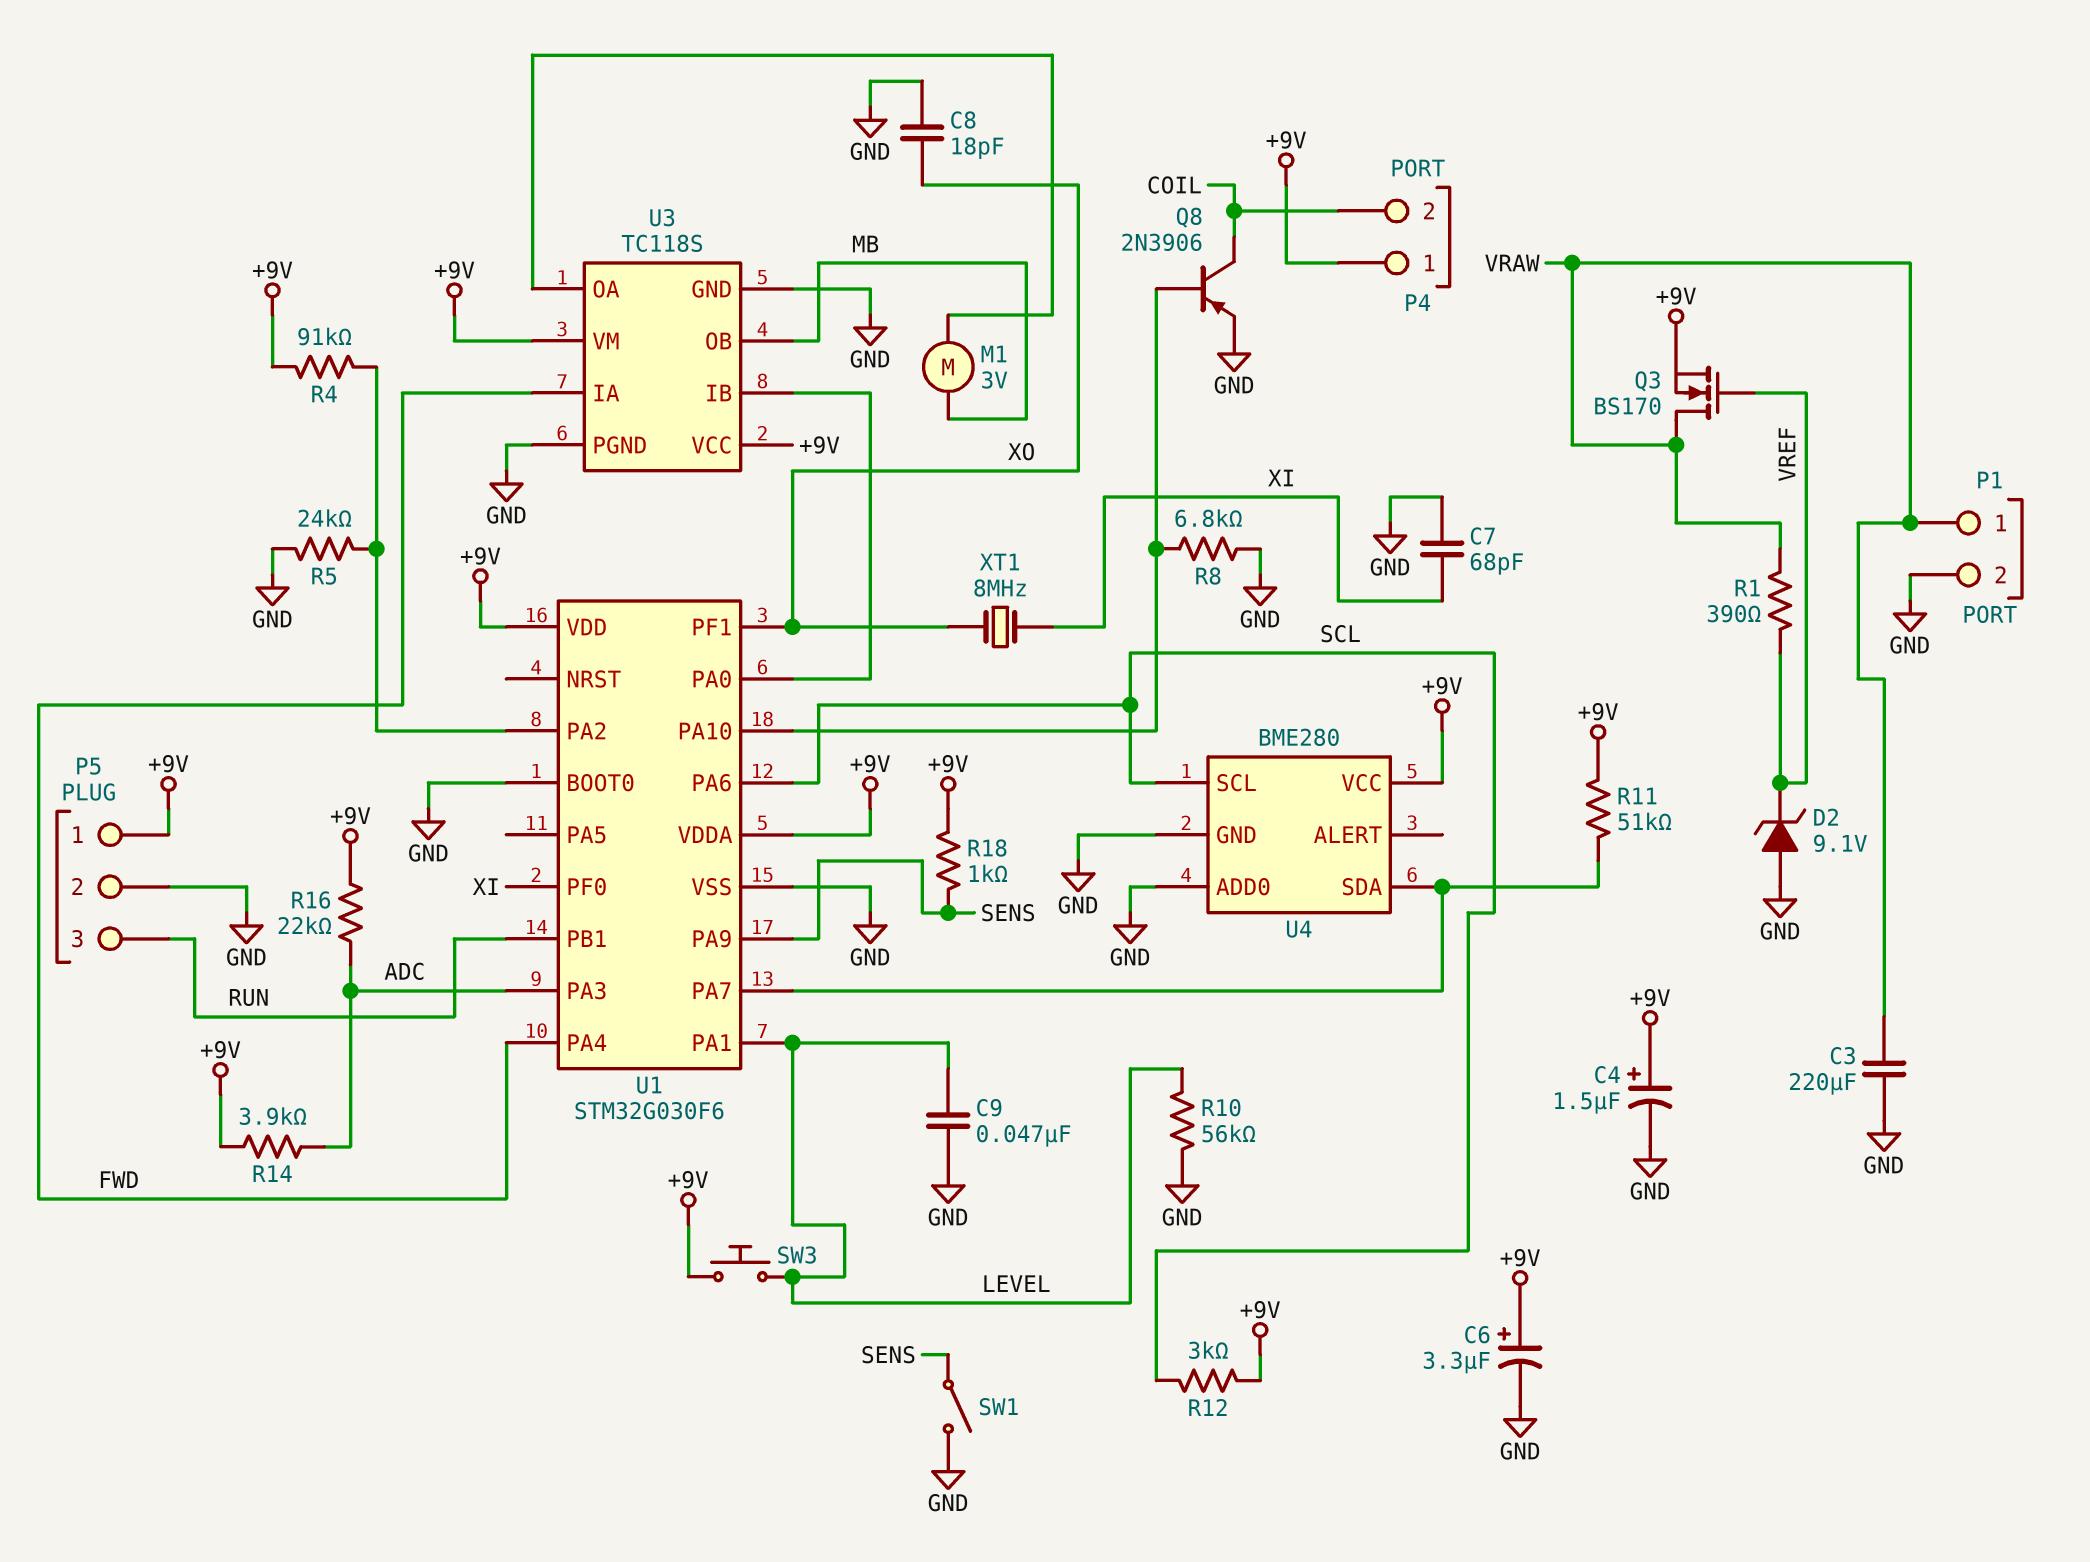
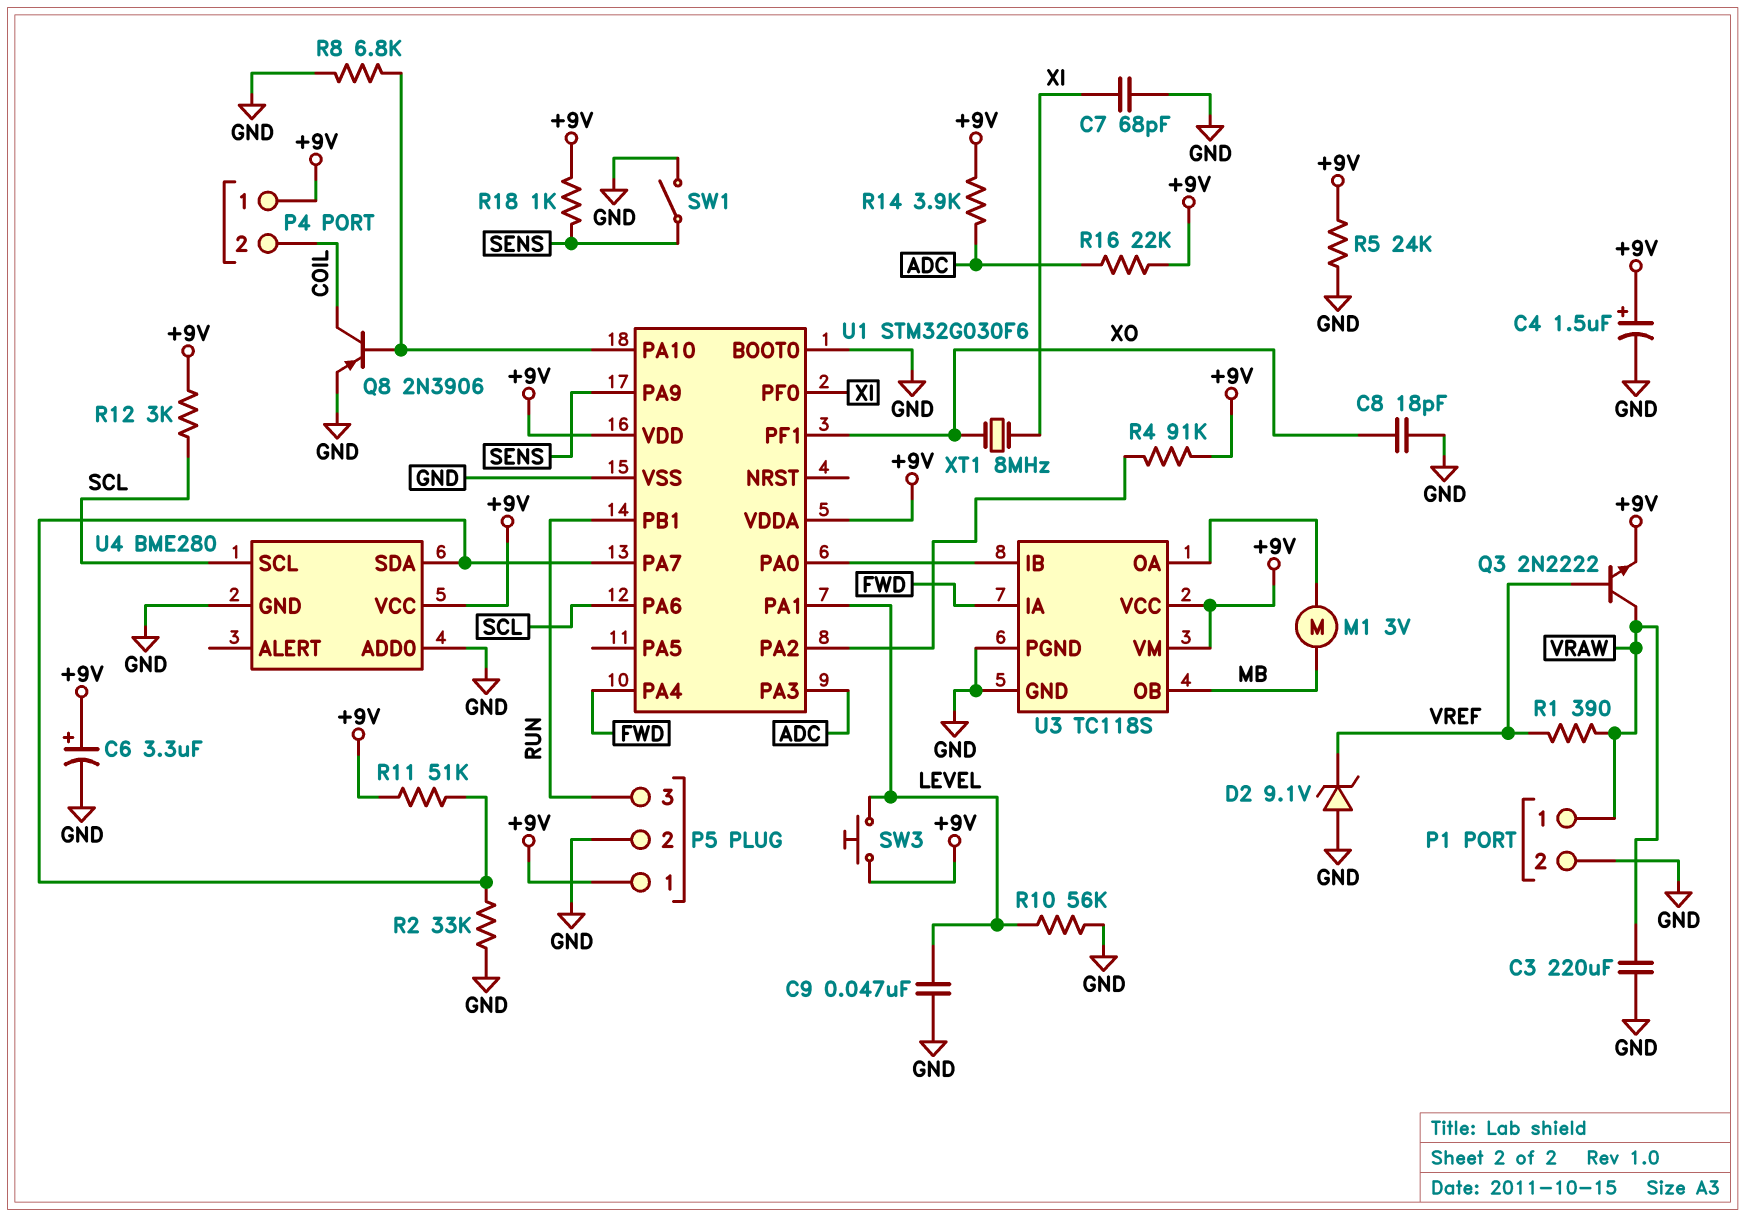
Q3: NMOS BS170 (G VREF, D VRAW, S +9V) -> NPN 2N2222 (B VREF, C VRAW, E +9V)
R2: none -> 33k (GND, U1/PA7)
R5: 24k (GND, U1/PA2) -> 24k (+9V, GND)

